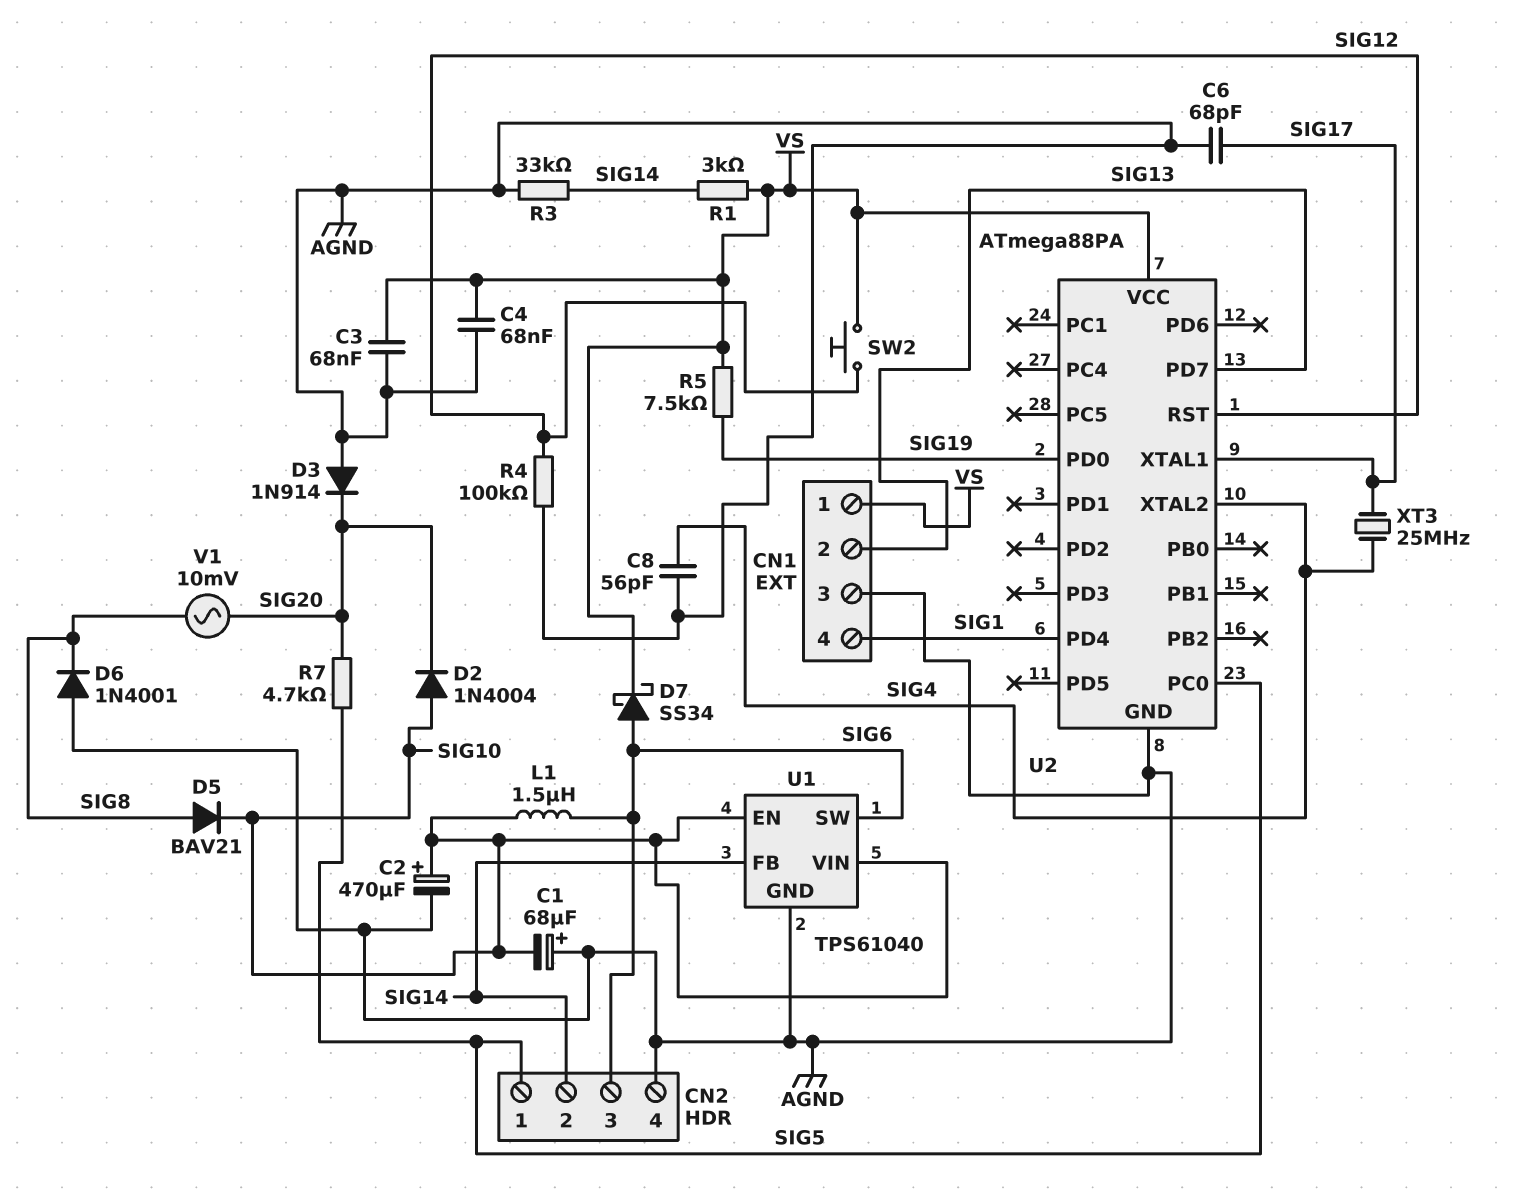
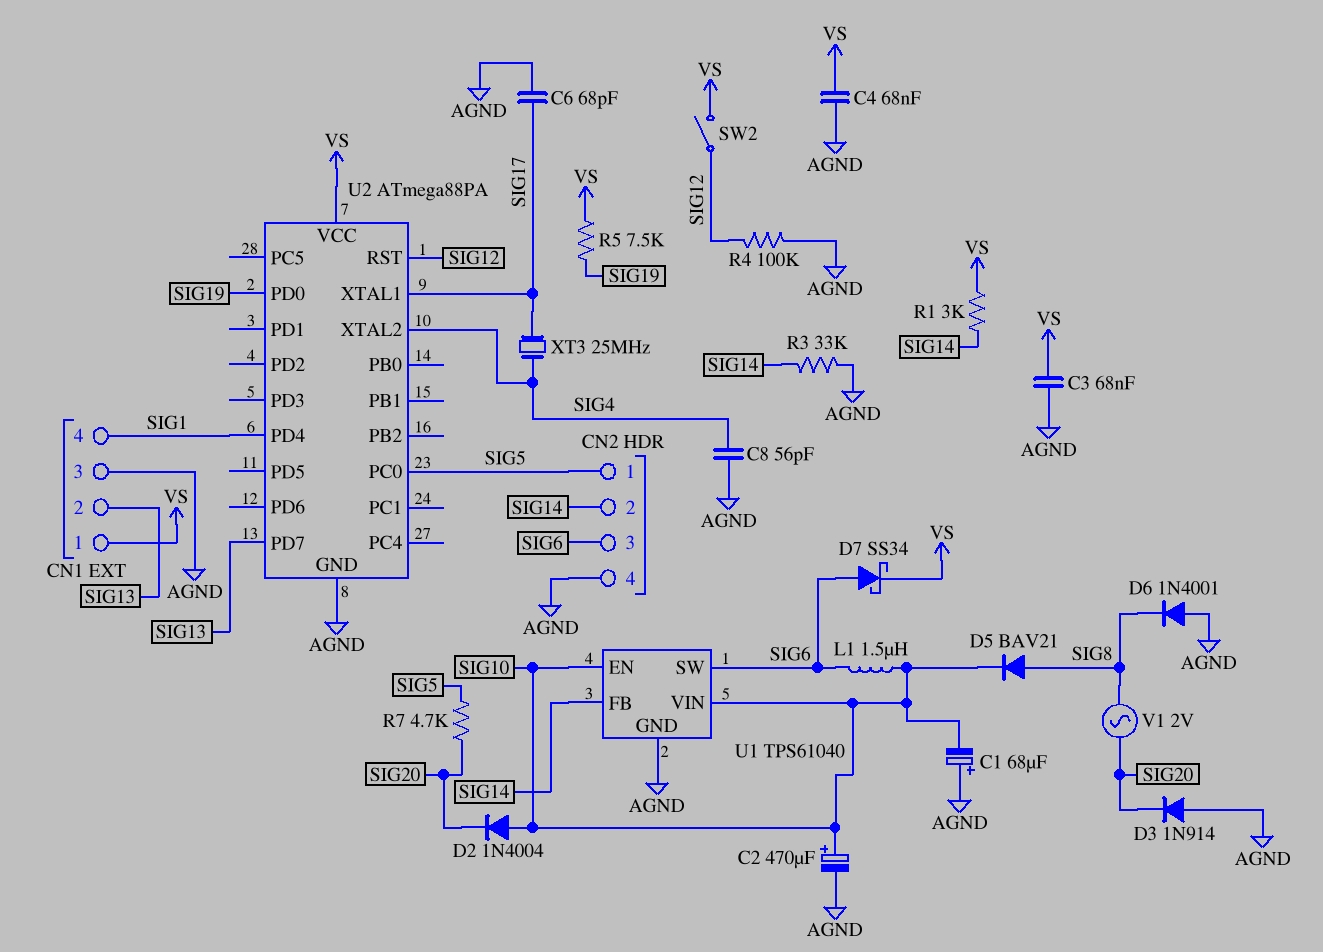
SW2: button (SIG12, VS) -> switch (SIG12, VS)
V1: AC 10mV (SIG8, SIG20) -> AC 2V (SIG8, SIG20)

